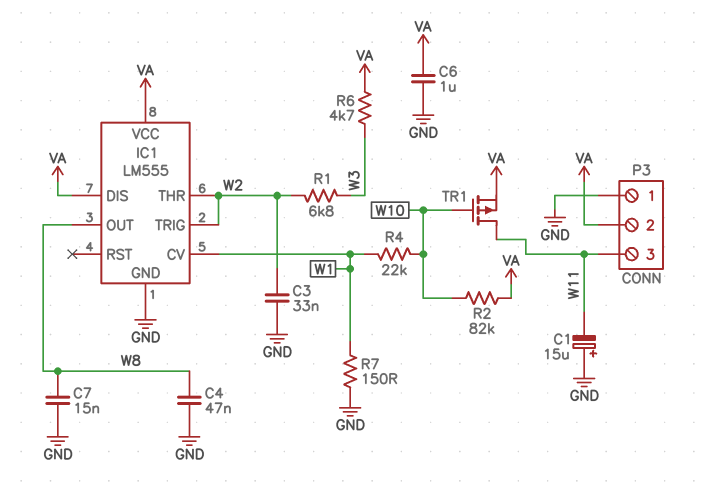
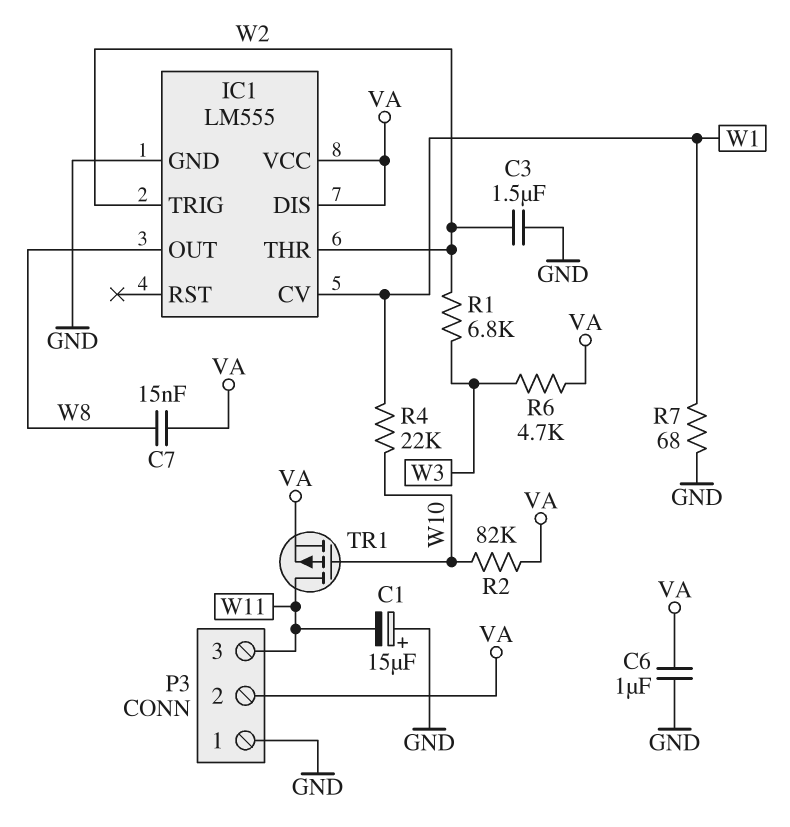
C3: 33nF (GND, W2) -> 1.5uF (GND, W2)
C4: 47nF (GND, W8) -> none
C7: 15nF (GND, W8) -> 15nF (VA, W8)
R7: 150 (GND, W1) -> 68 (GND, W1)

